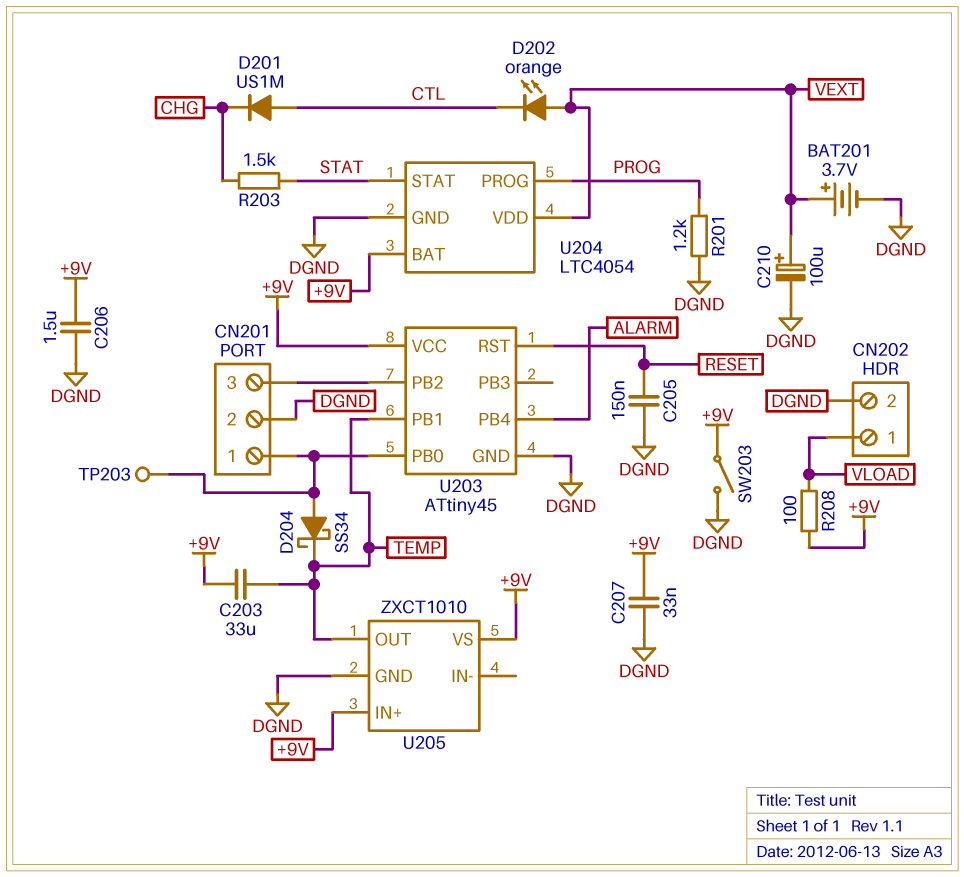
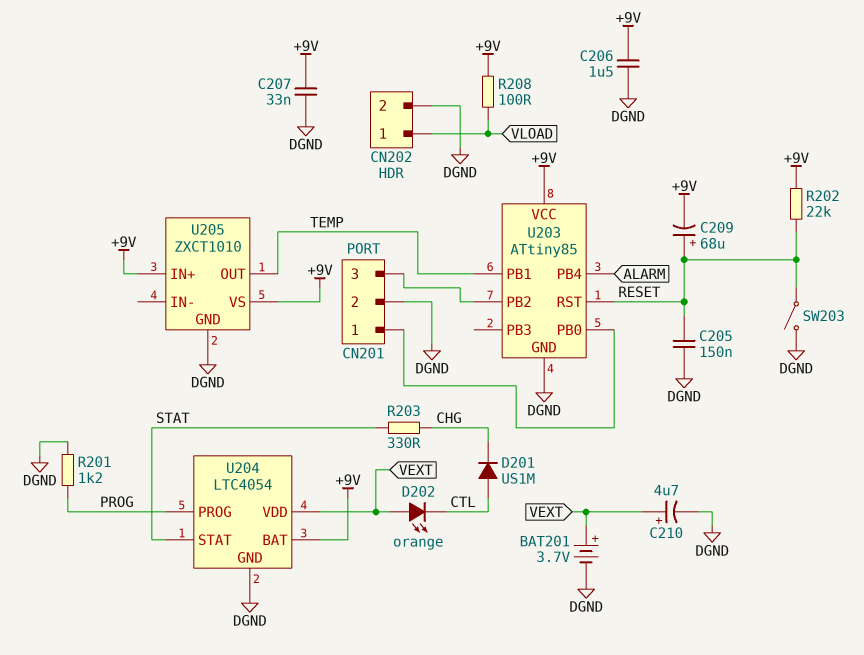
C203: 33uF (+9V, TEMP) -> none
C209: none -> 68uF (plus RESET, minus +9V)
C210: 100uF (plus VEXT, minus DGND) -> 4.7uF (plus VEXT, minus DGND)
D204: schottky SS34 (A CN201/1, K TEMP) -> none
R202: none -> 22k (+9V, RESET)
R203: 1.5k (CHG, STAT) -> 330 (CHG, STAT)
SW203: switch (+9V, DGND) -> switch (DGND, RESET)
TP203: test point (CN201/1) -> none
U203: ATtiny45 -> ATtiny85

